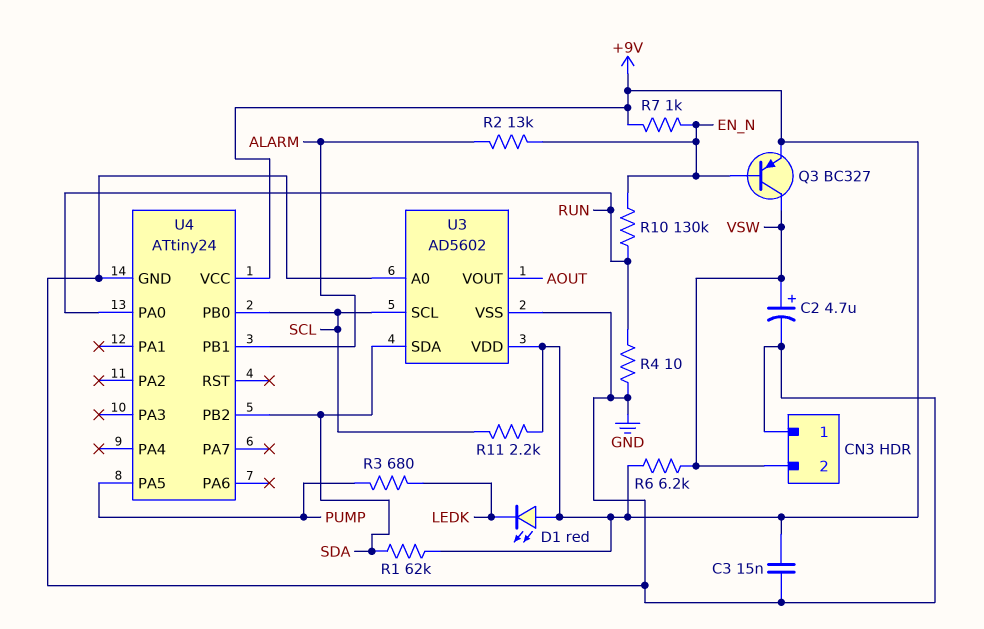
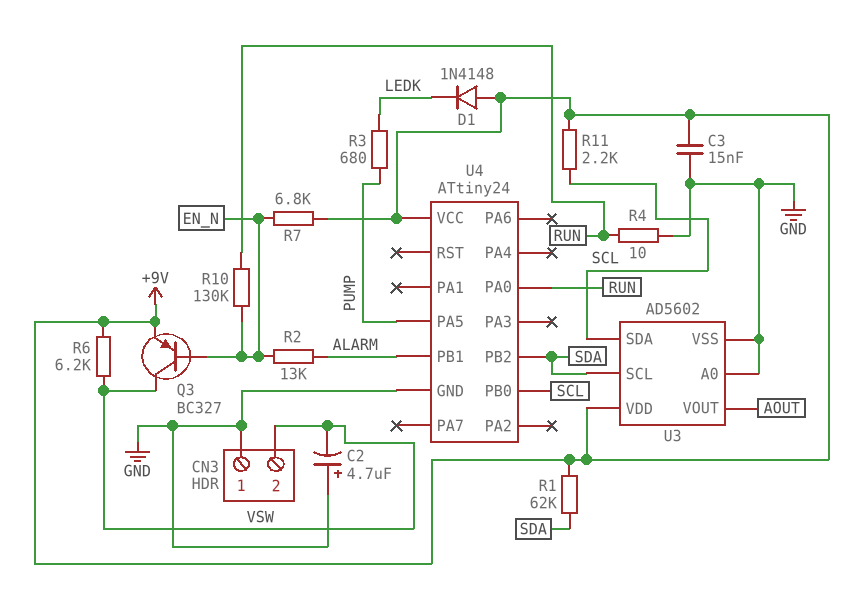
C2: 4.7uF (plus VSW, minus GND) -> 4.7uF (plus GND, minus VSW)
D1: LED red (A +9V, K LEDK) -> diode 1N4148 (A +9V, K LEDK)
R7: 1k (+9V, EN_N) -> 6.8k (+9V, EN_N)
U3 pin SCL: SCL -> SDA
U3 pin SDA: SDA -> SCL

